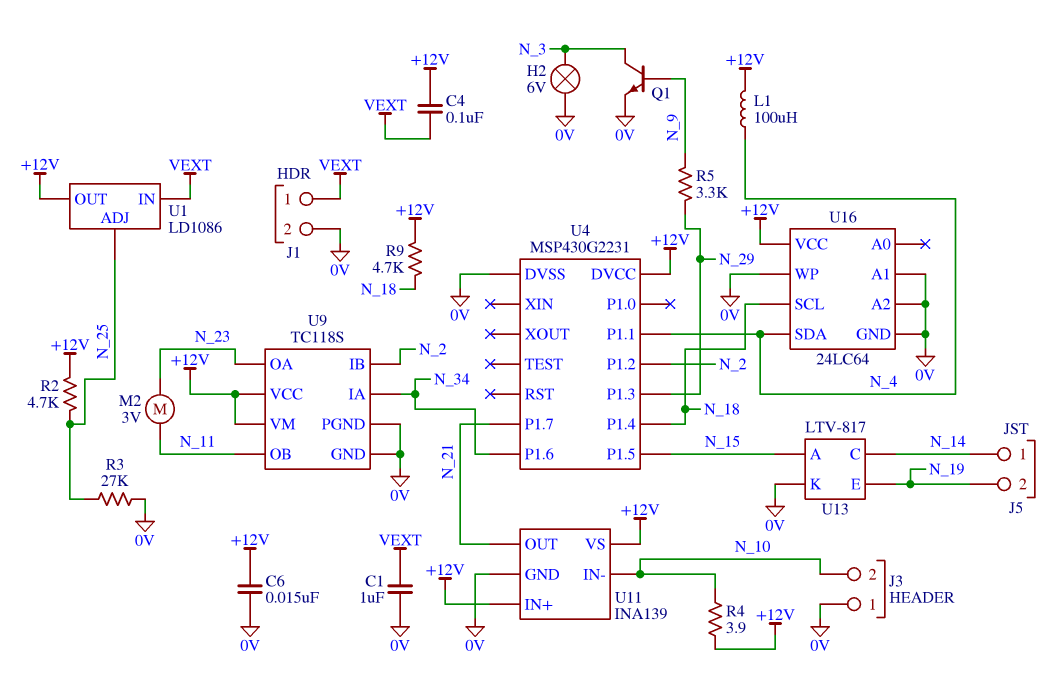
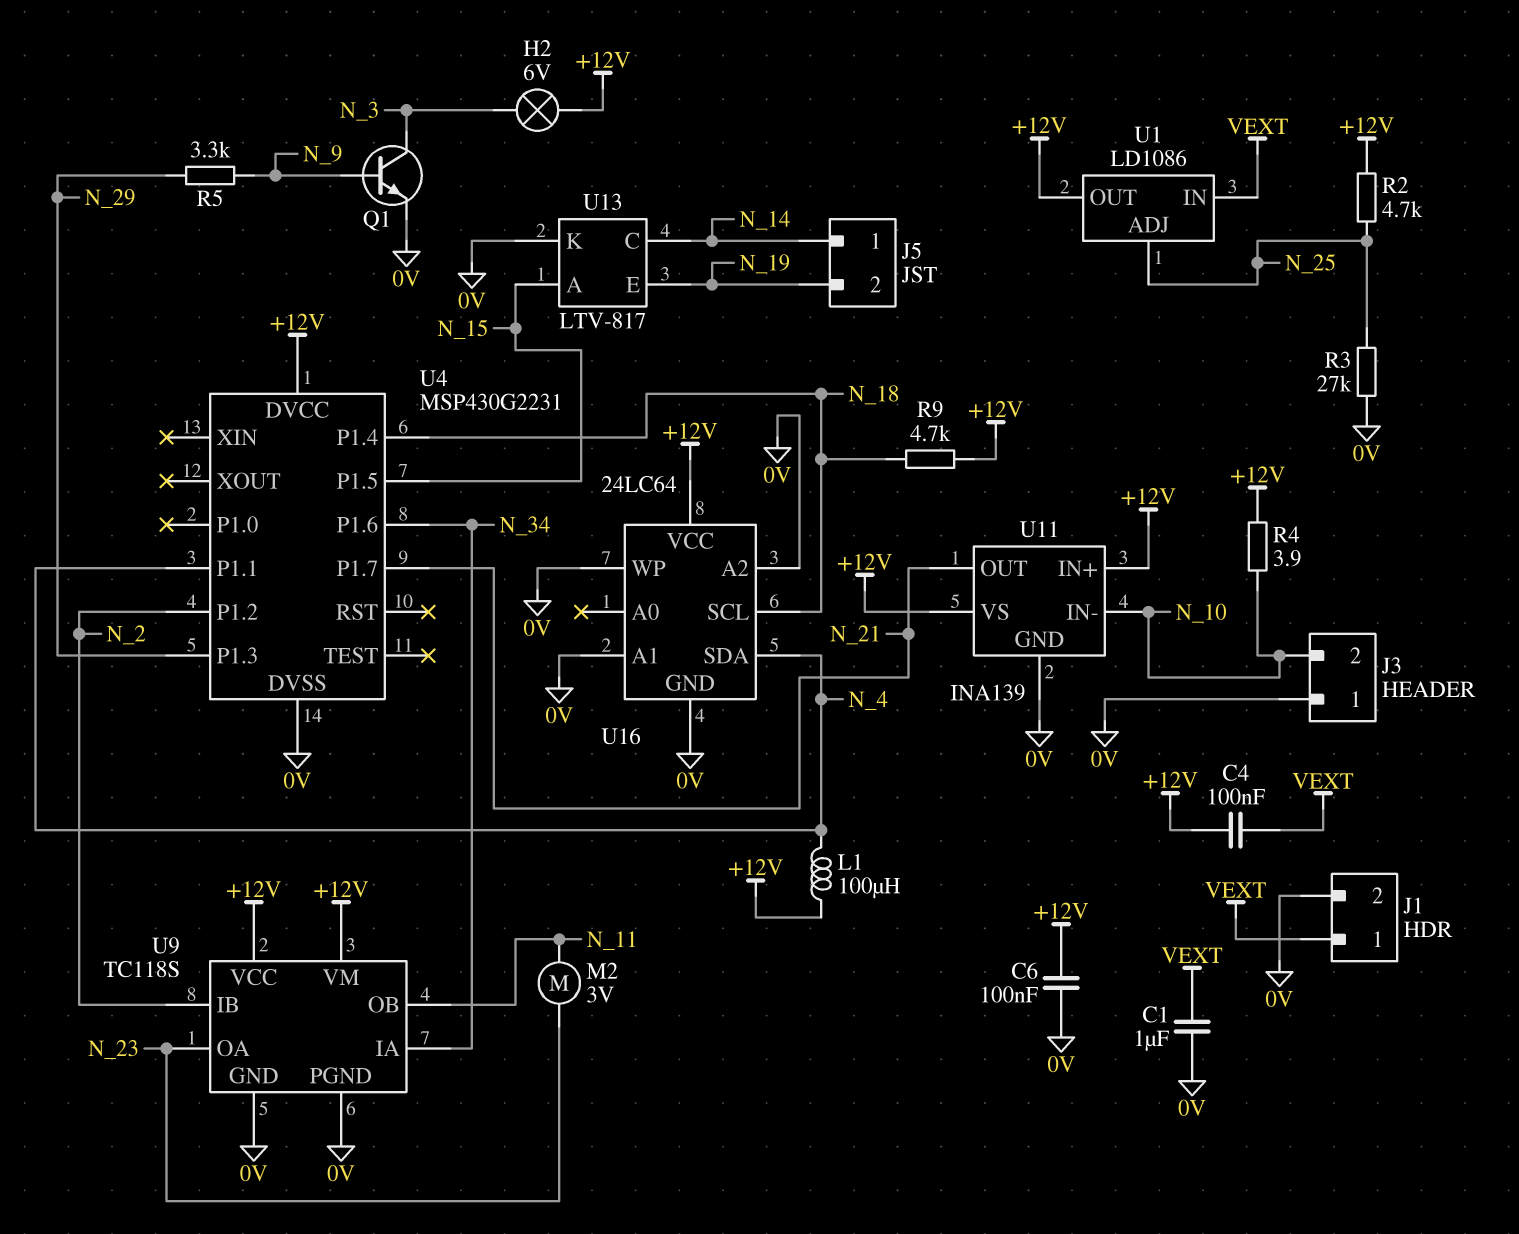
C6: 15nF (+12V, 0V) -> 100nF (+12V, 0V)
H2: lamp 6V (0V, N_3) -> lamp 6V (+12V, N_3)

